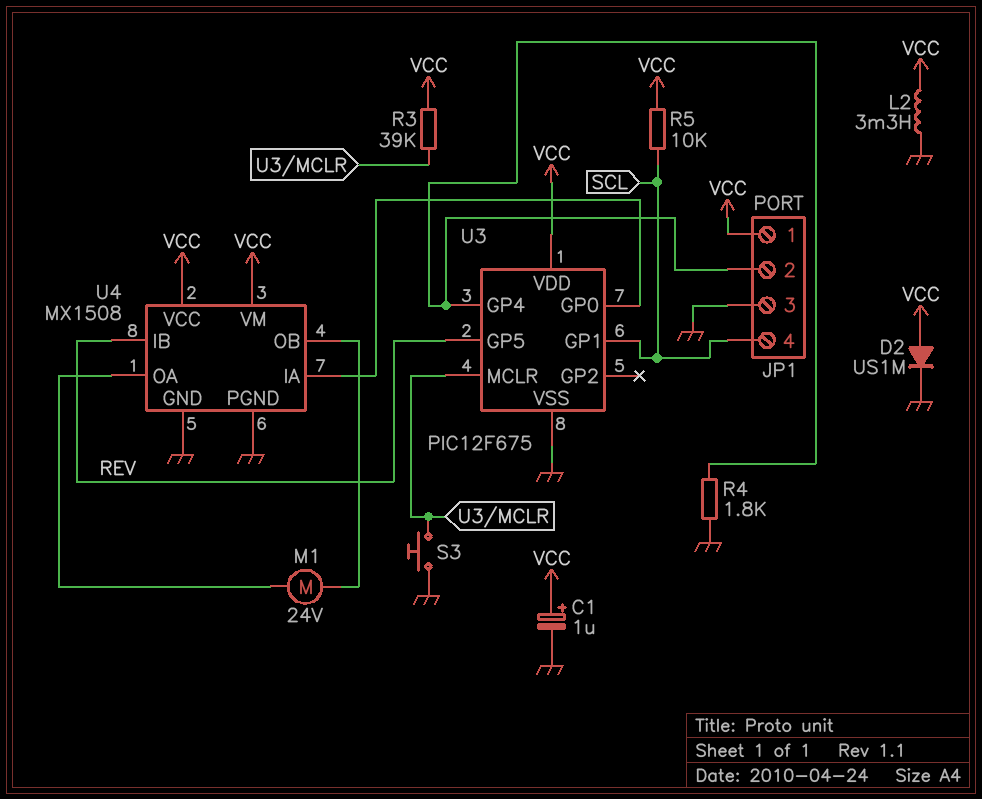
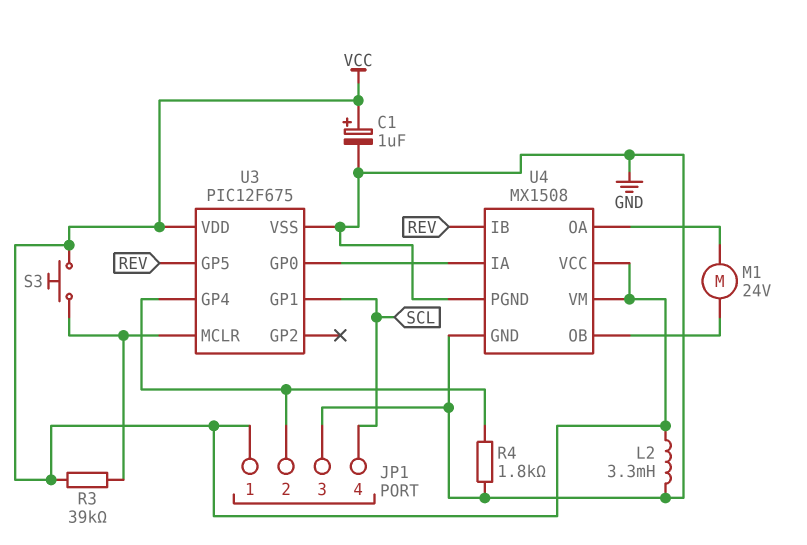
D2: diode US1M (A VCC, K GND) -> none
R5: 10k (SCL, VCC) -> none
S3: button (GND, U3/MCLR) -> button (U3/MCLR, VCC)

